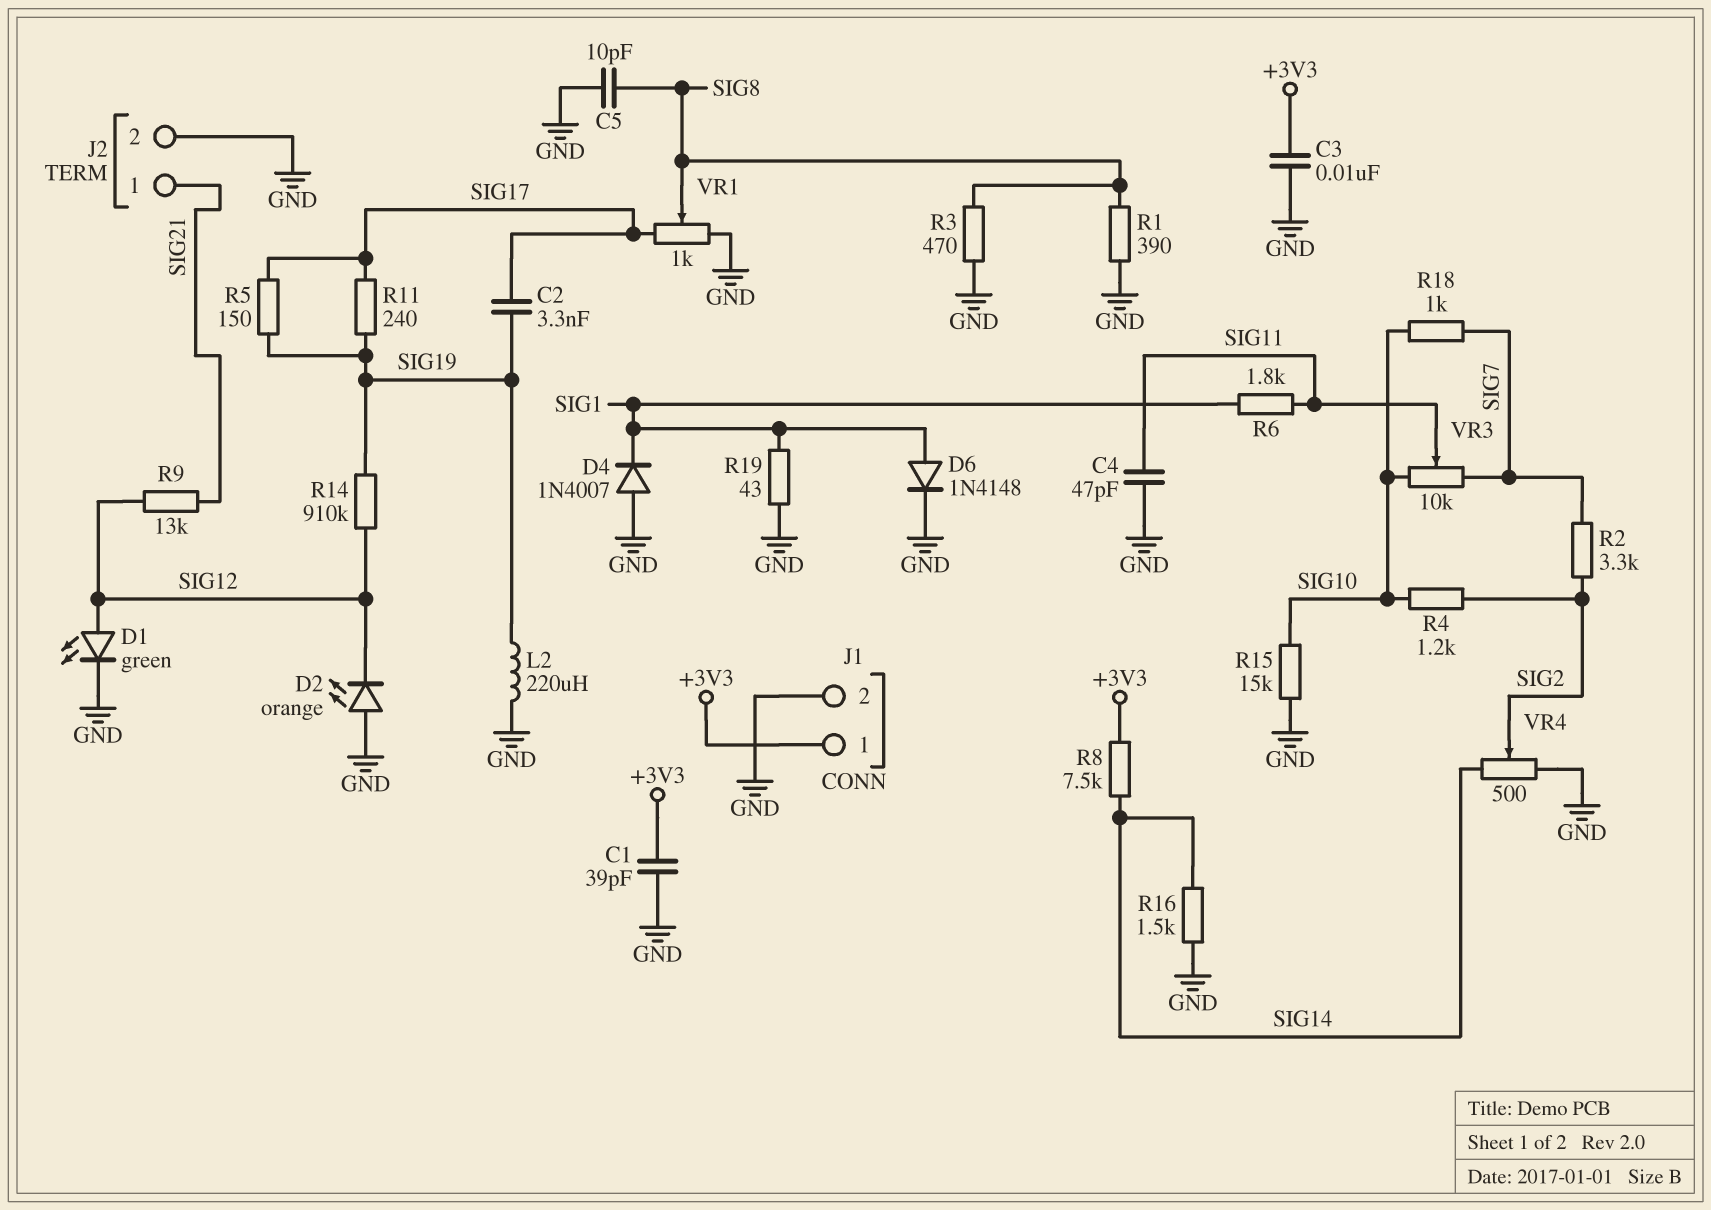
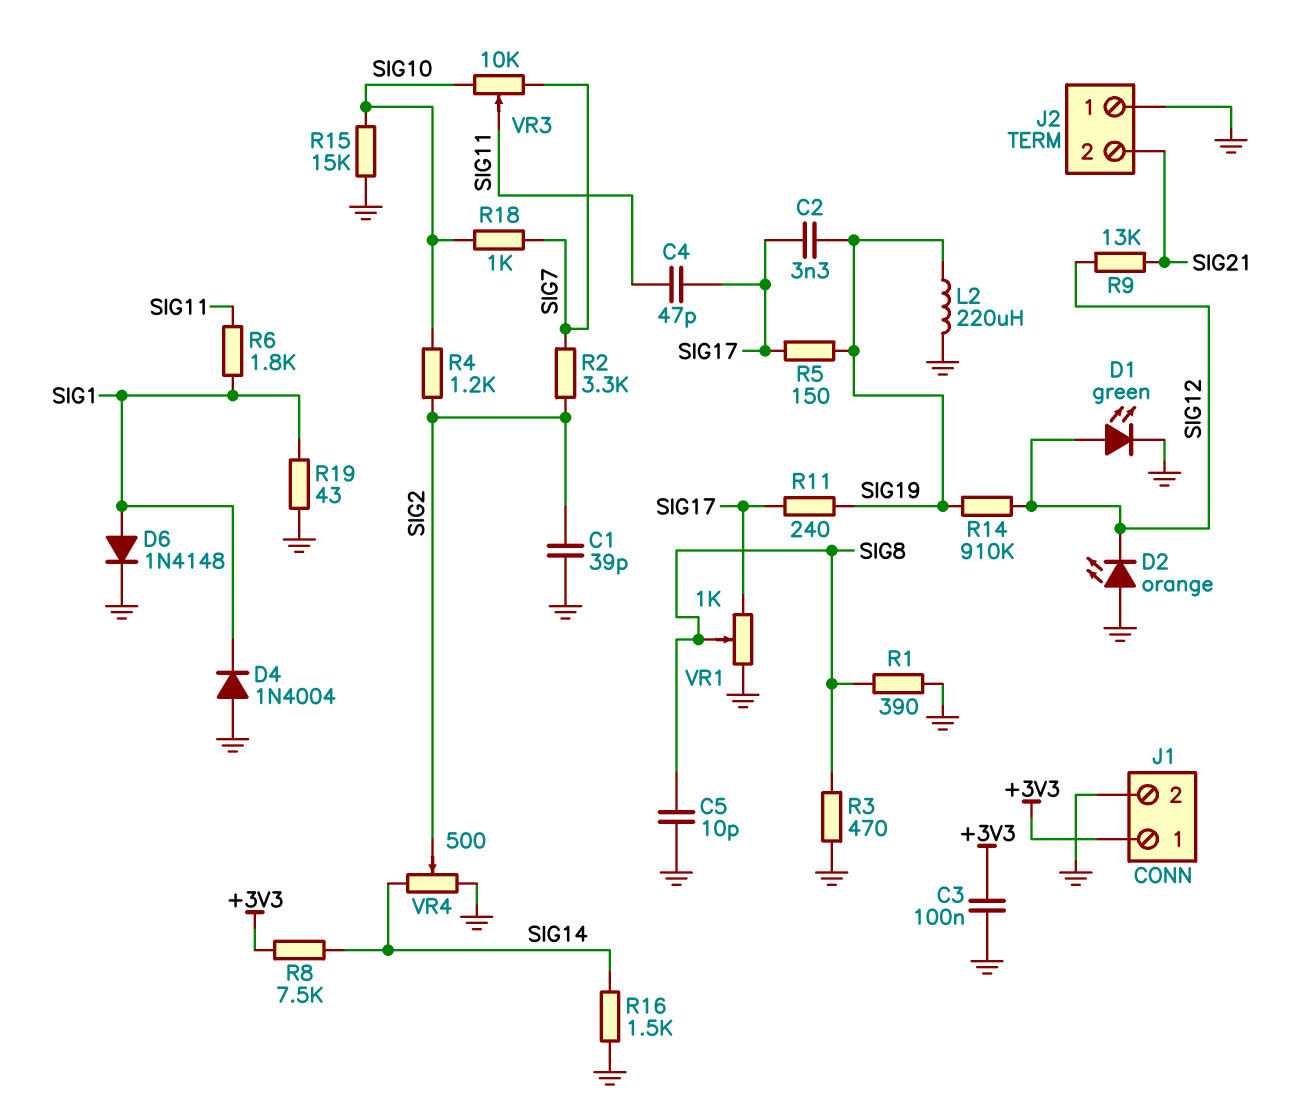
C1: 39pF (+3V3, GND) -> 39pF (GND, SIG2)
C3: 10nF (+3V3, GND) -> 100nF (+3V3, GND)
C4: 47pF (GND, SIG11) -> 47pF (SIG11, SIG17)
D4: diode 1N4007 (A GND, K SIG1) -> diode 1N4004 (A GND, K SIG1)
J2 pin 1: SIG21 -> GND
J2 pin 2: GND -> SIG21

